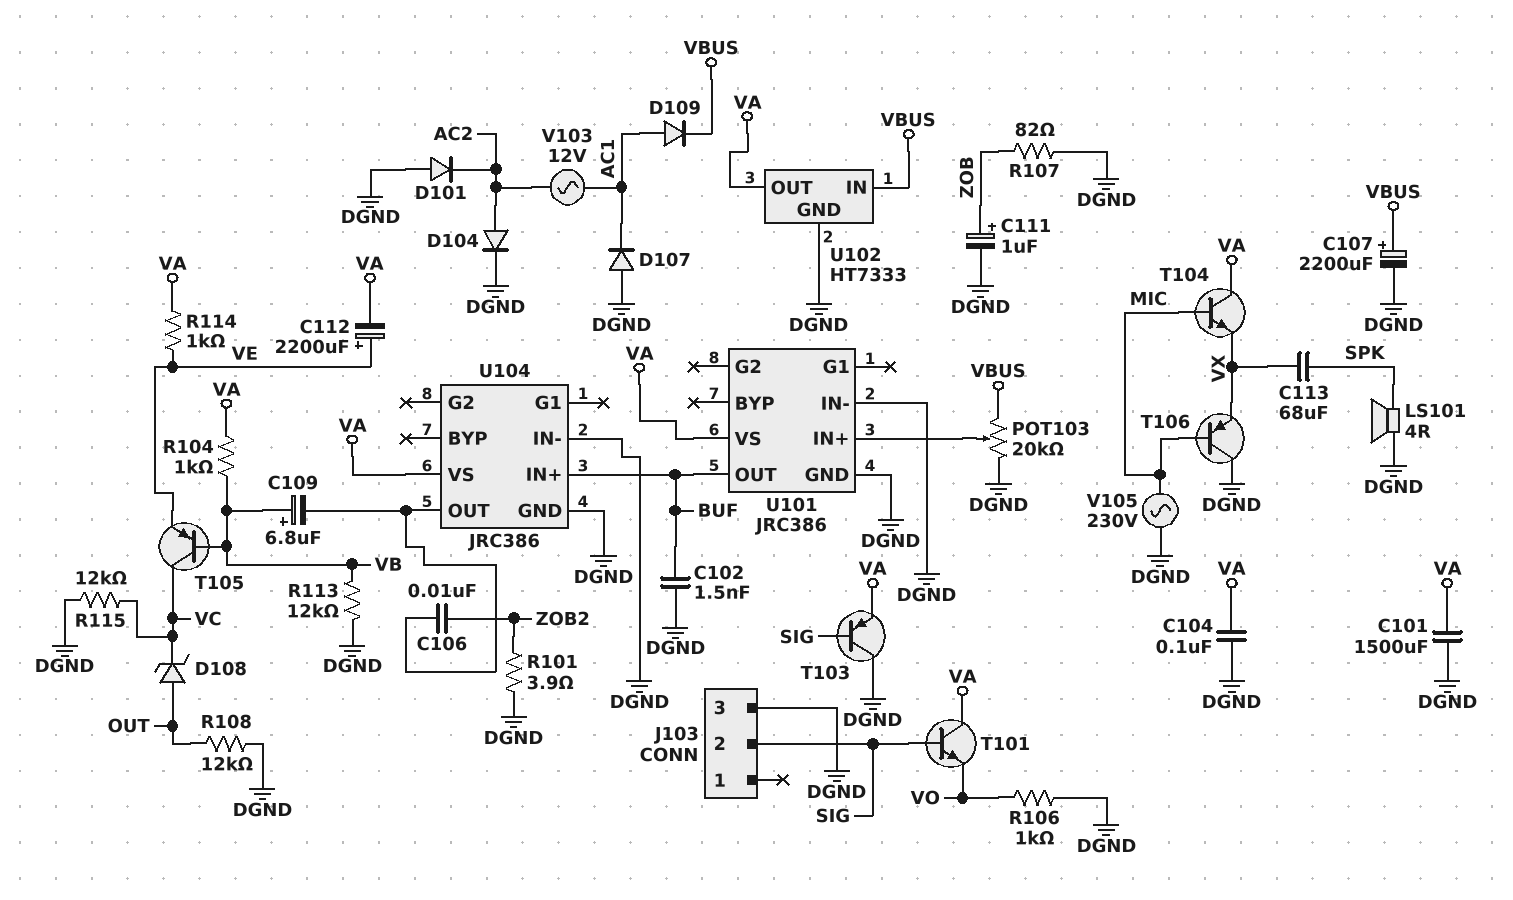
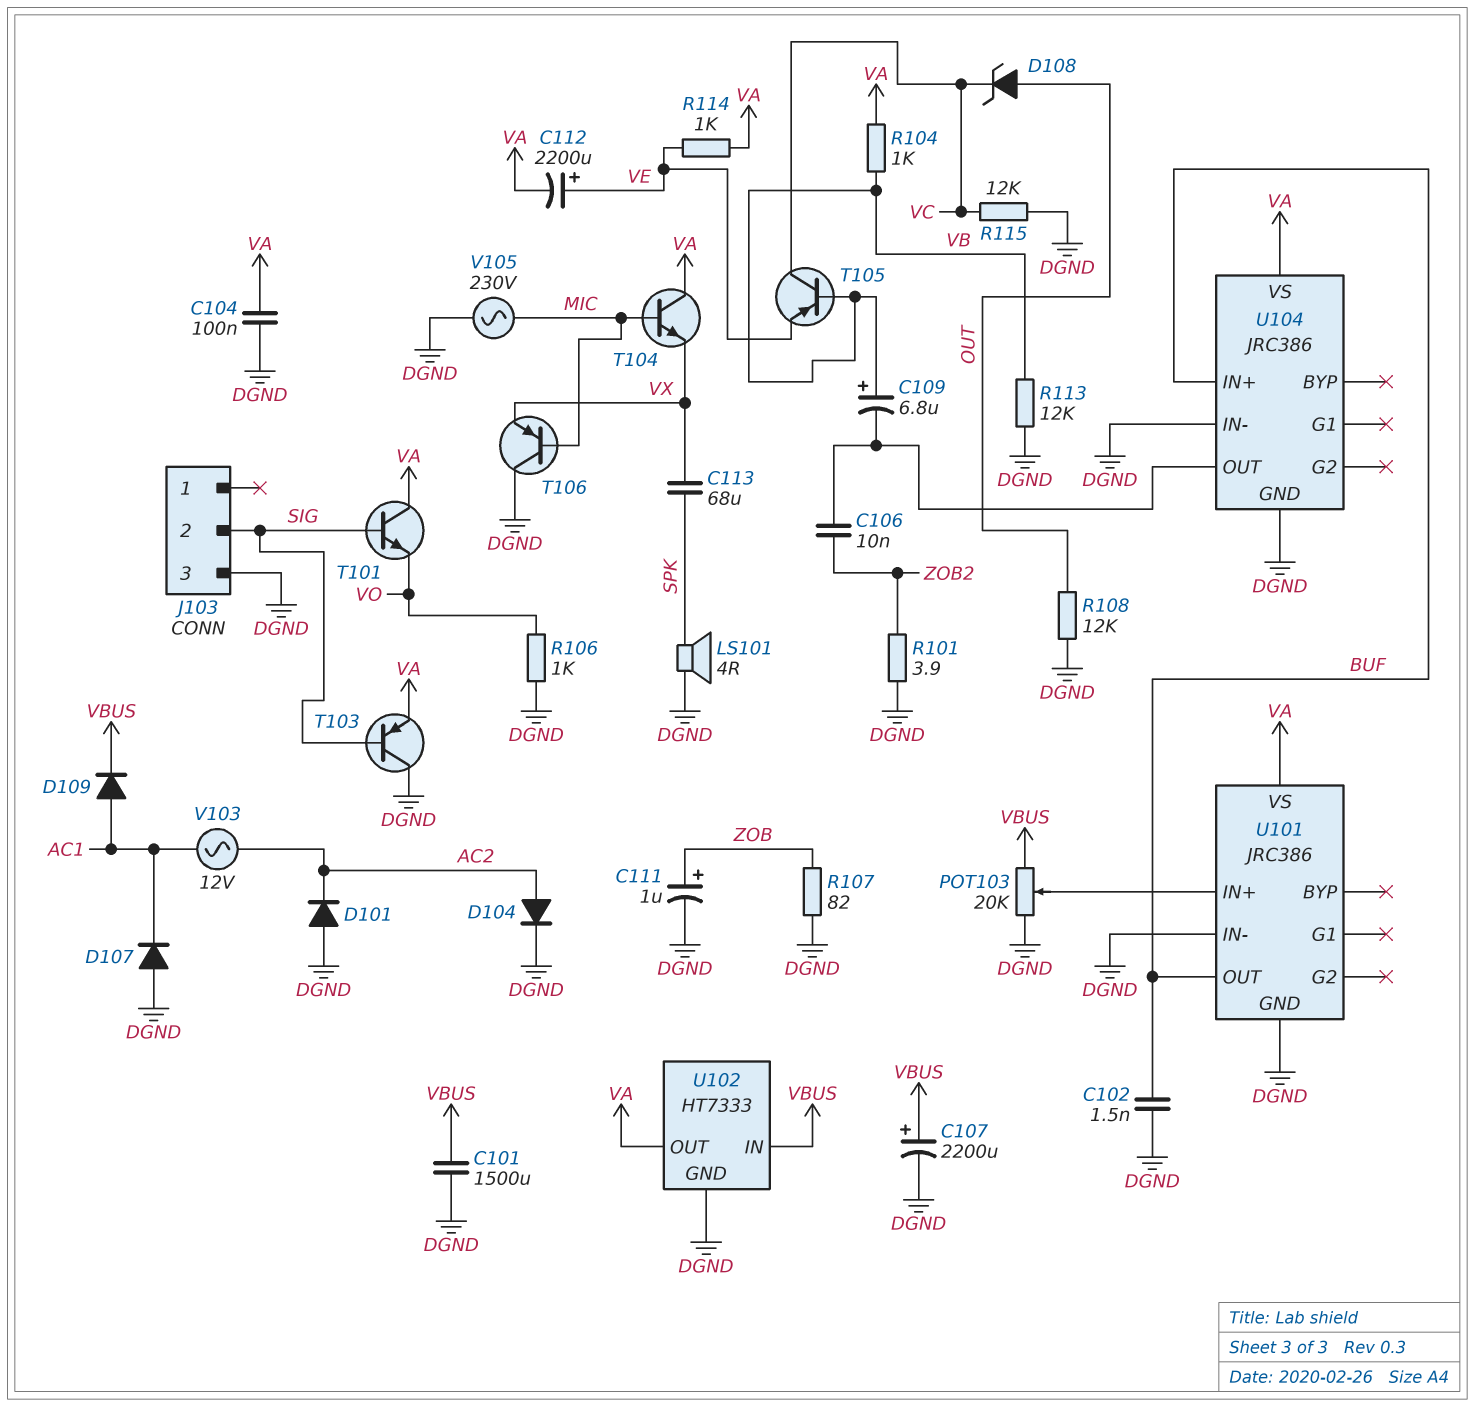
C101: 1500uF (DGND, VA) -> 1500uF (DGND, VBUS)

